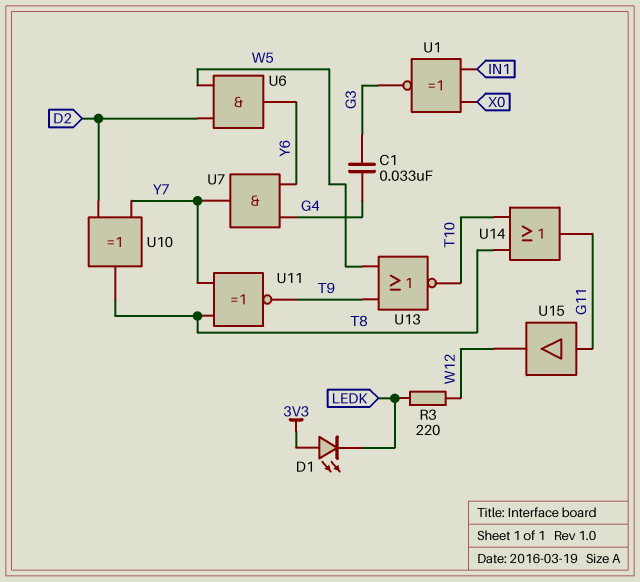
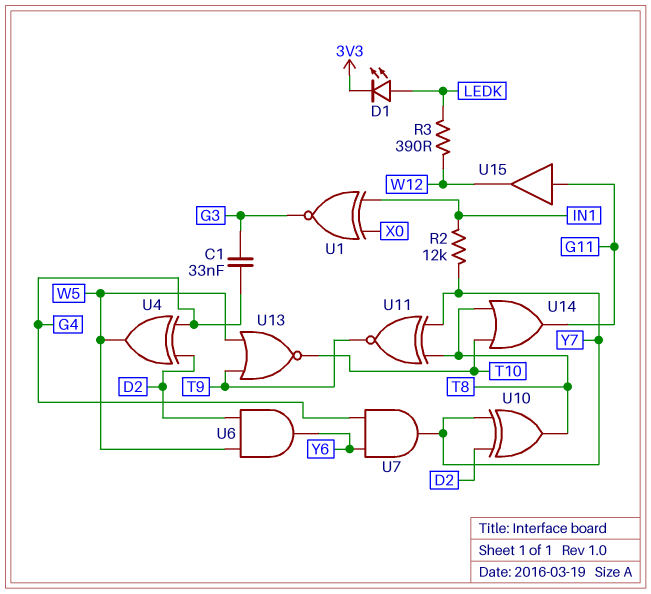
D1: LED (A 3V3, K LEDK) -> LED (A LEDK, K 3V3)
R2: none -> 12k (IN1, Y7)
R3: 220 (LEDK, W12) -> 390 (LEDK, W12)
U4: none -> XOR (in D2, in G4, out W5)

